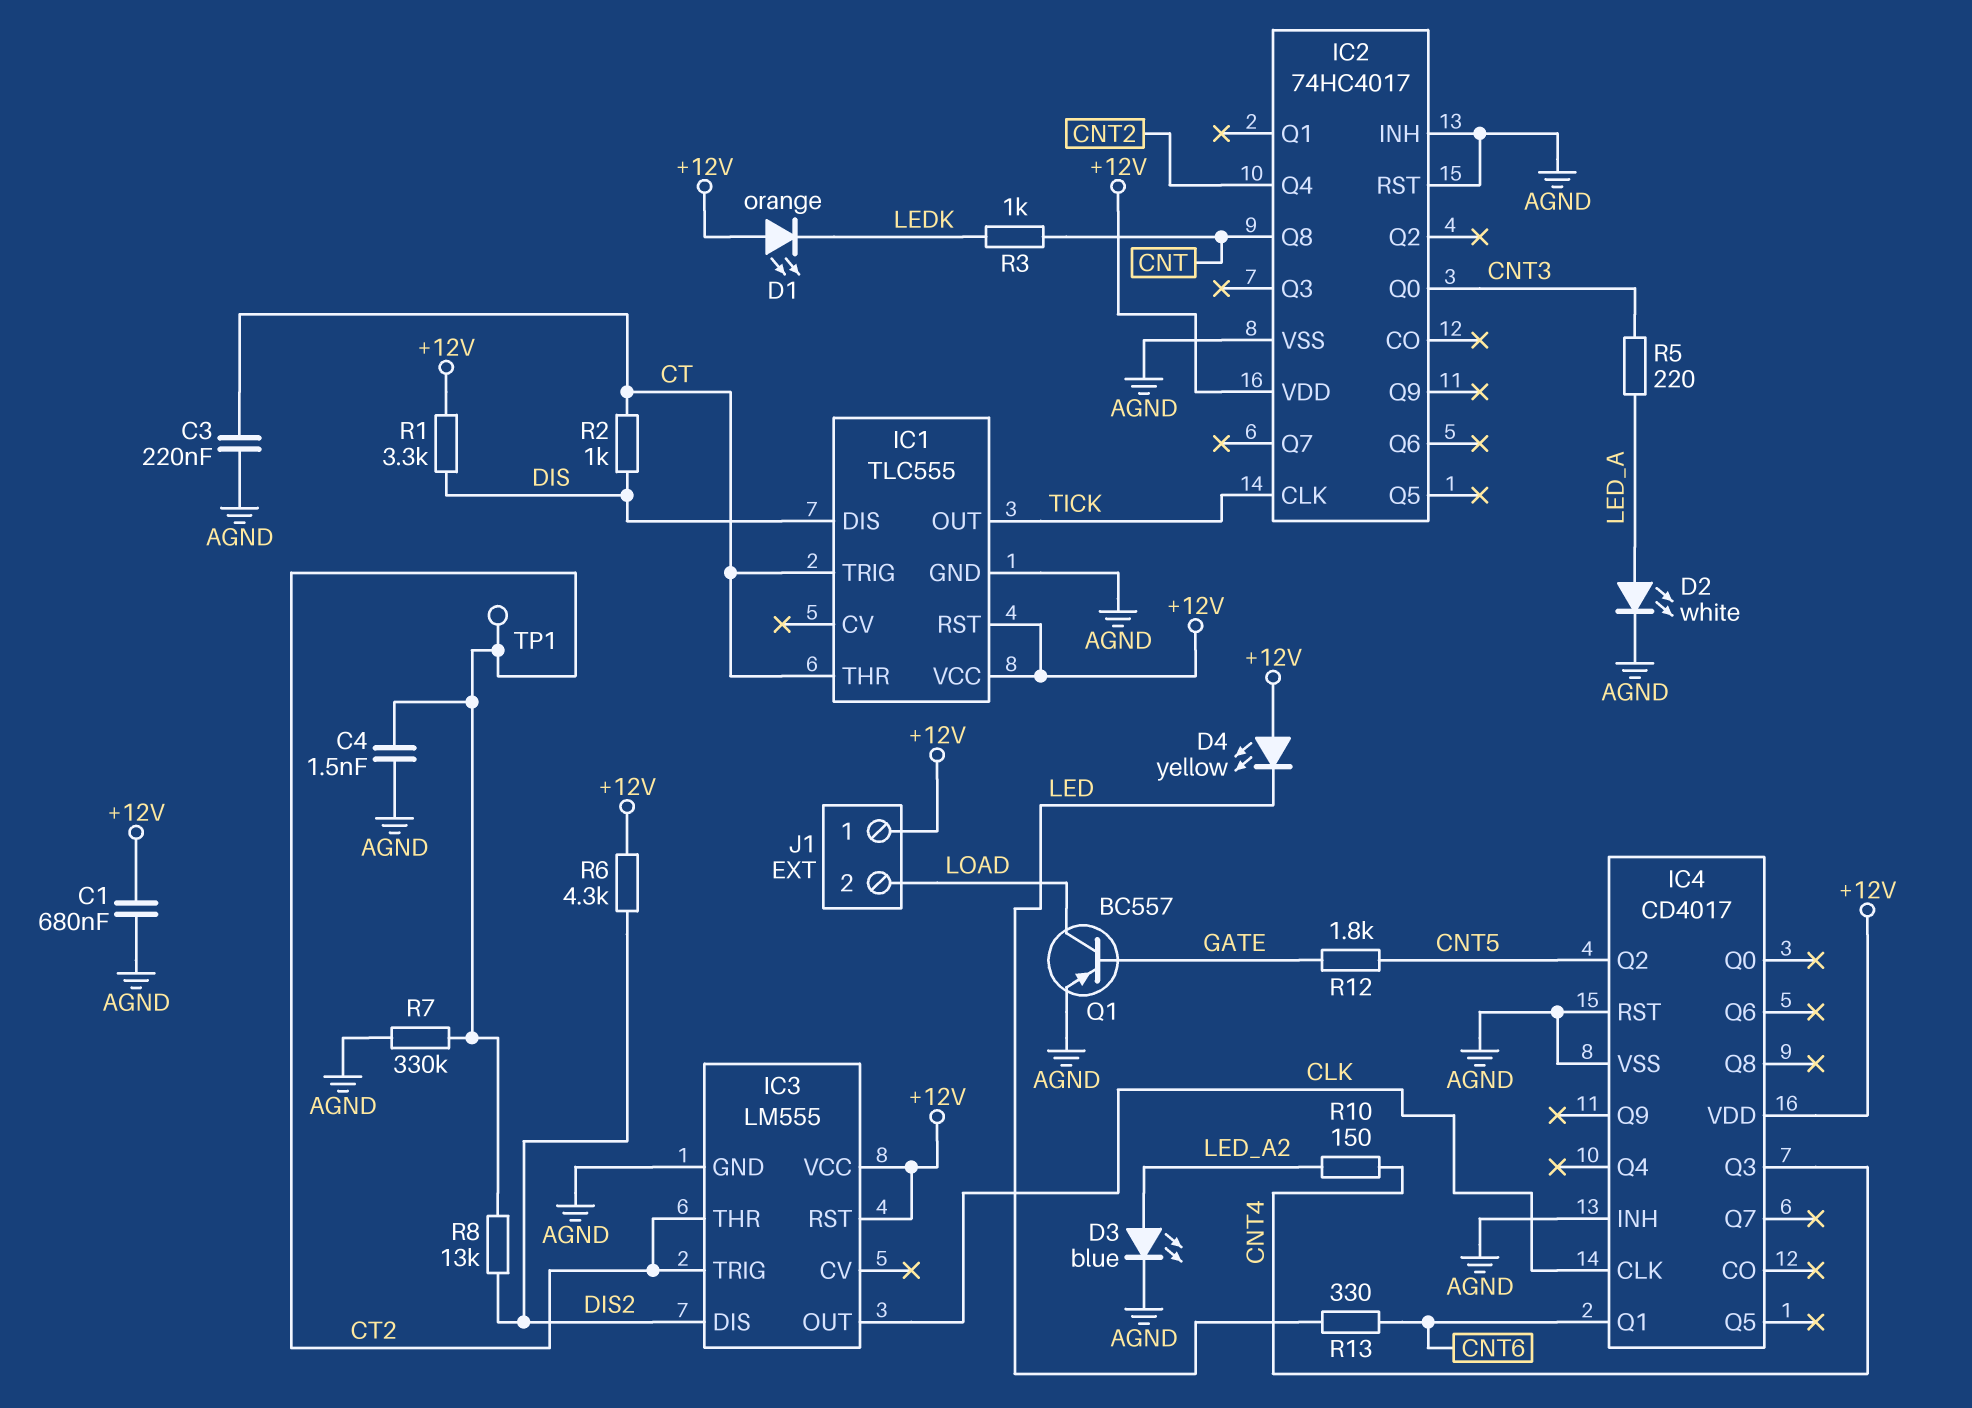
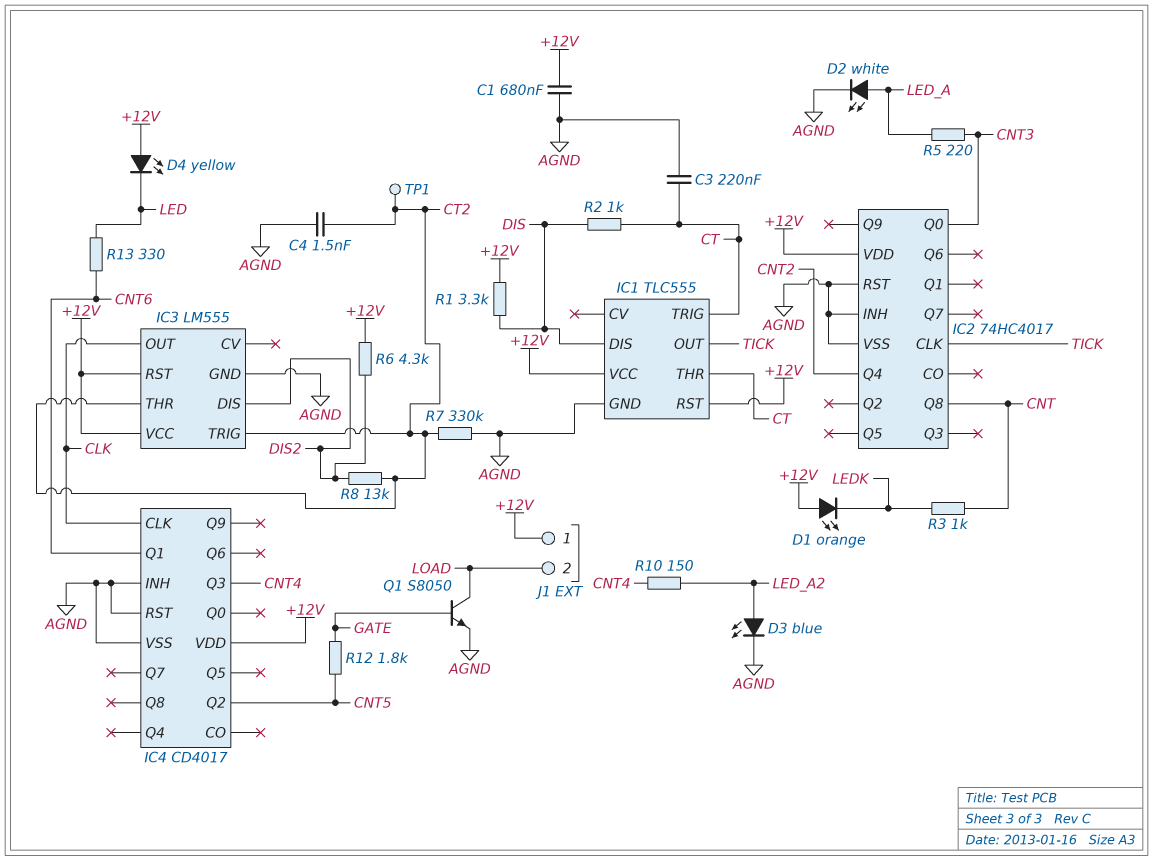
Q1: PNP BC557 (B GATE, C LOAD, E AGND) -> NPN S8050 (B GATE, C LOAD, E AGND)

